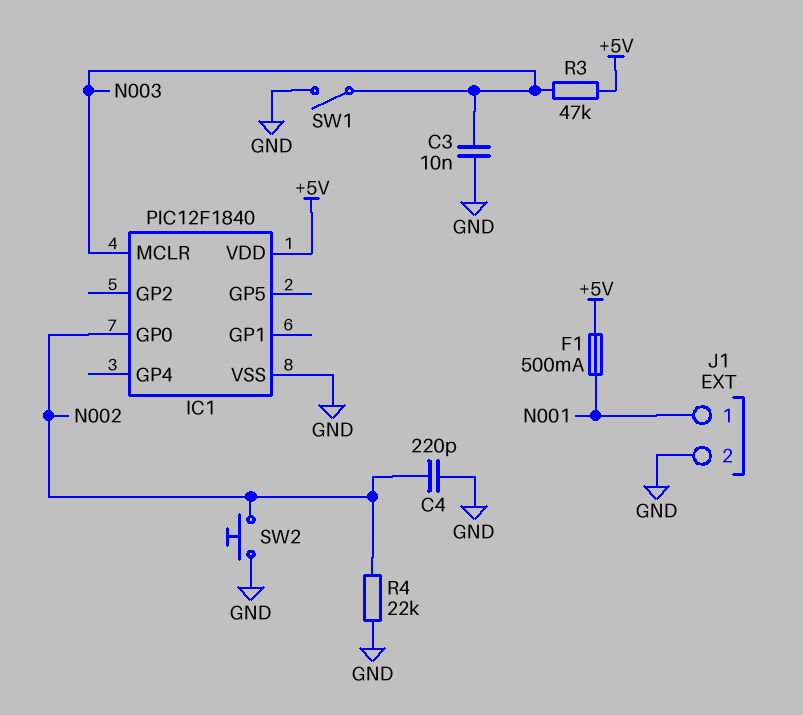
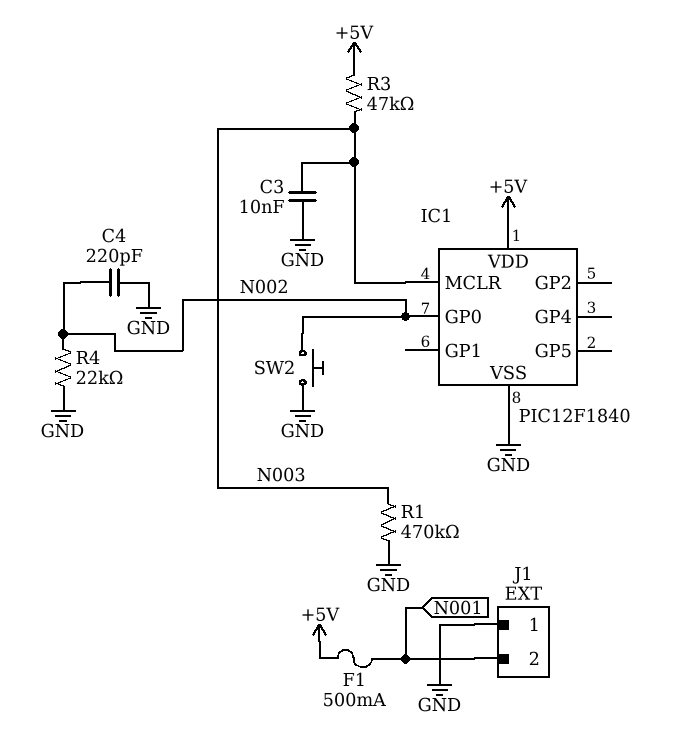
J1 pin 1: N001 -> GND
J1 pin 2: GND -> N001
R1: none -> 470k (GND, N003)
SW1: switch (GND, N003) -> none

